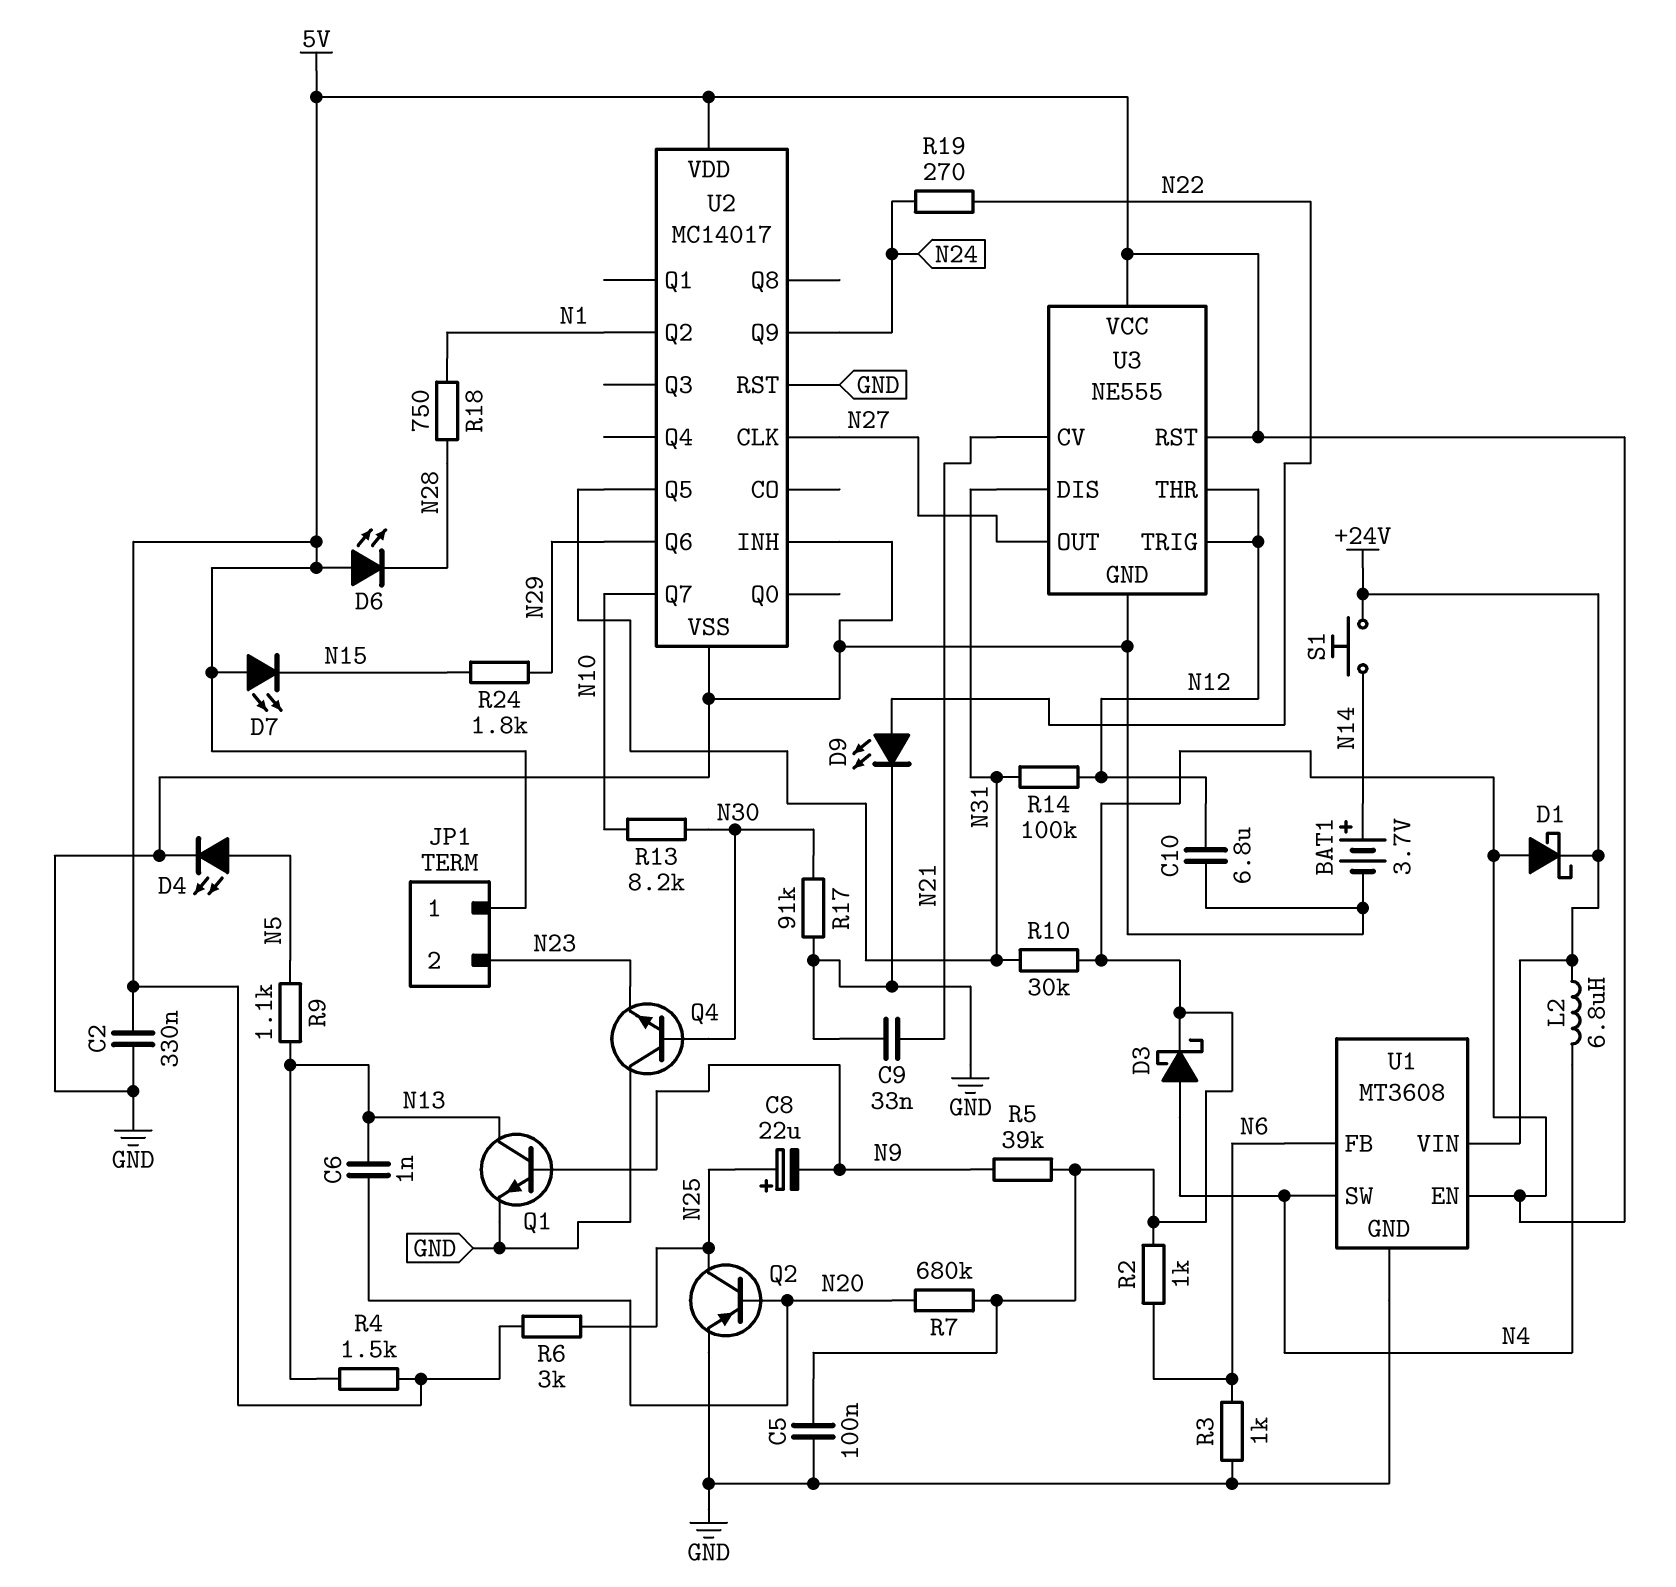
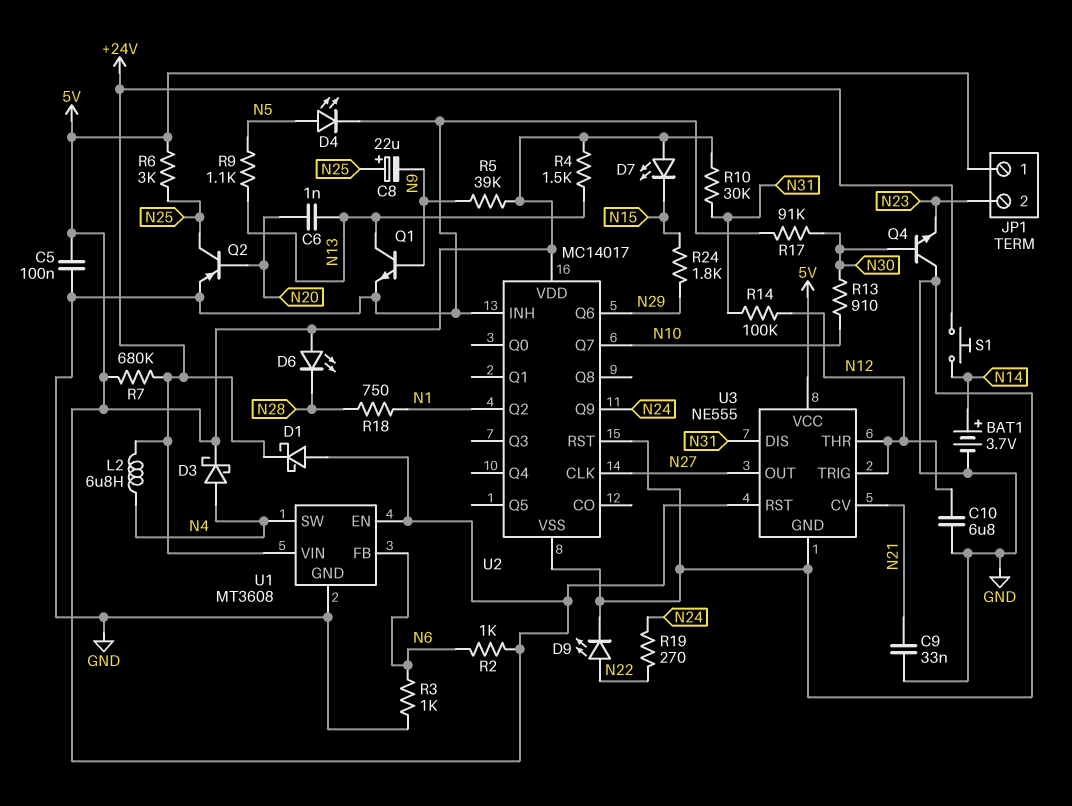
C2: 330nF (5V, GND) -> none
R7: 680k (5V, N20) -> 680k (+24V, 5V)
R13: 8.2k (N10, N30) -> 910 (N10, N30)
U2 pin Q5: N31 -> none

